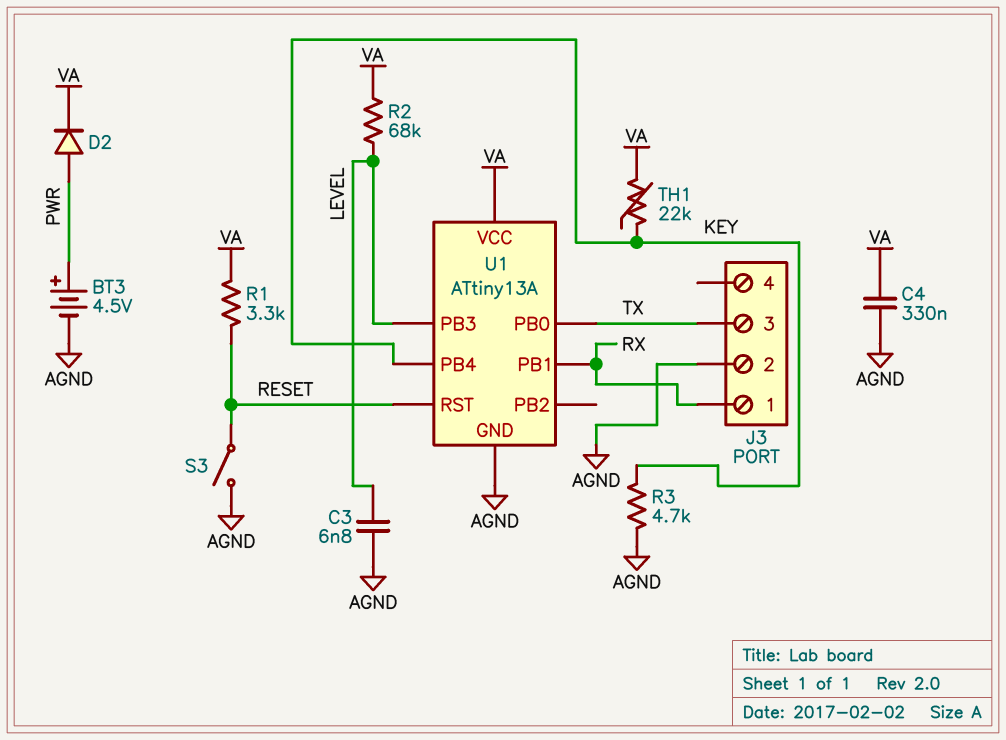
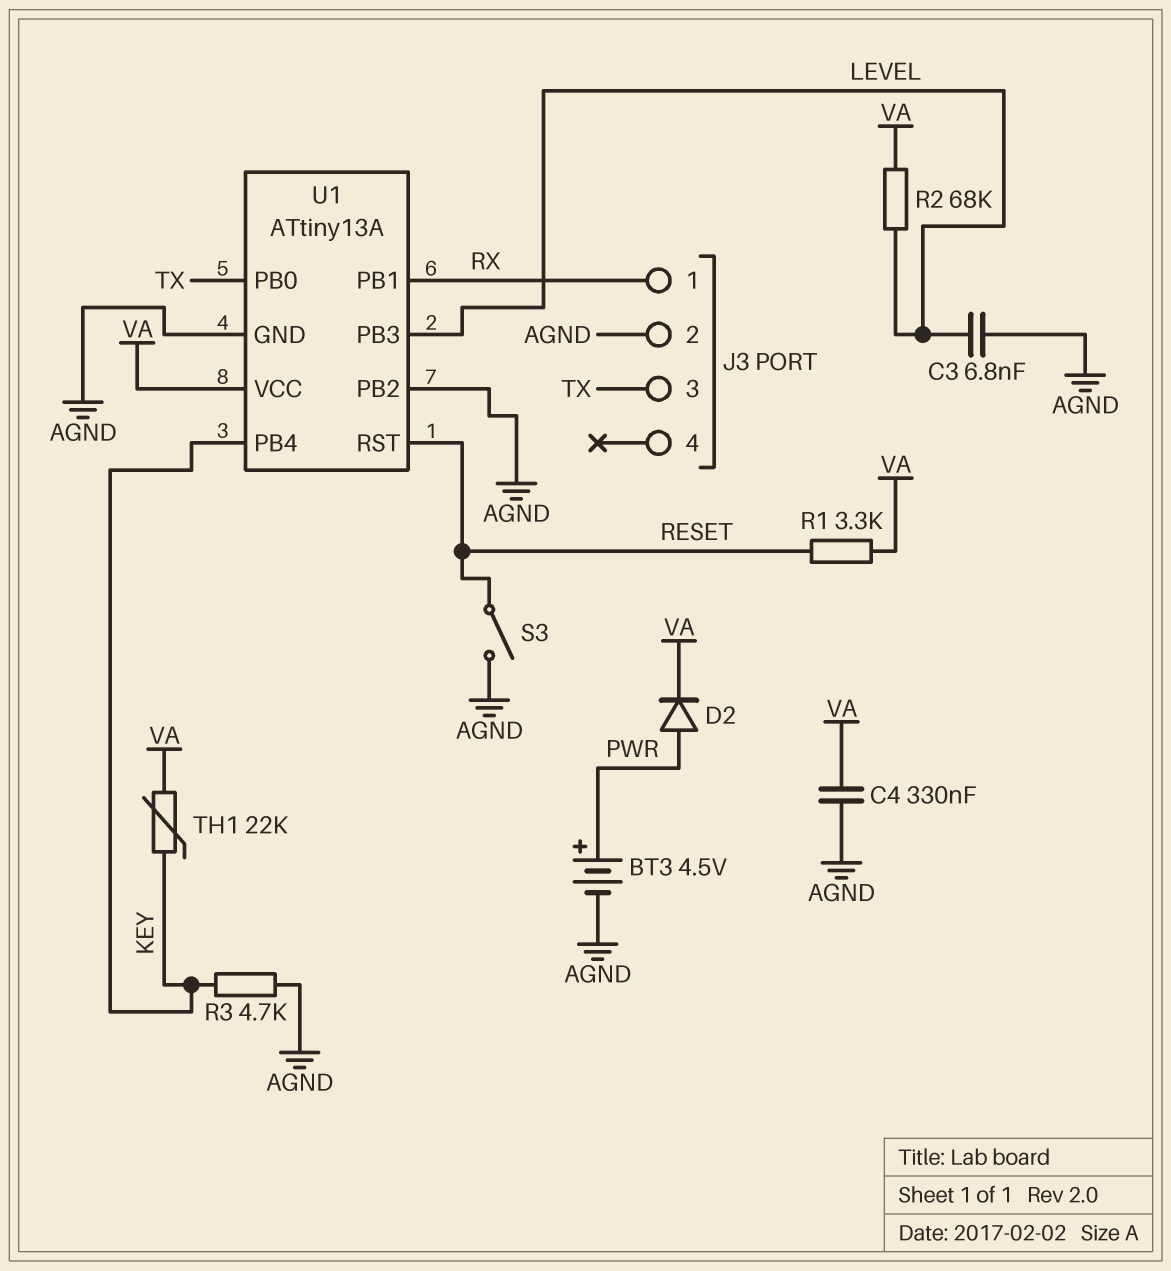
U1 pin PB2: none -> AGND

